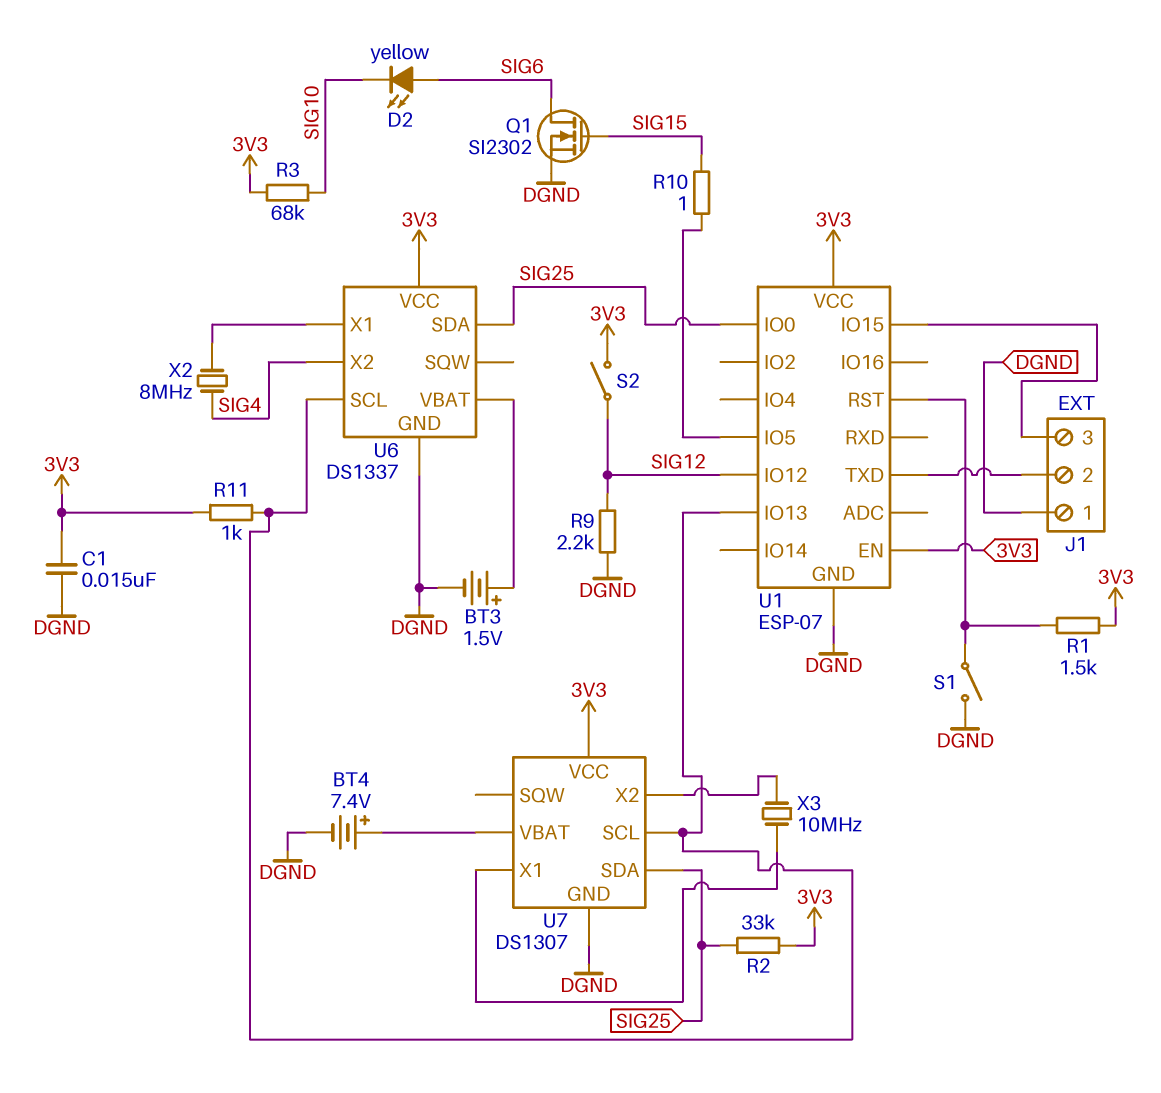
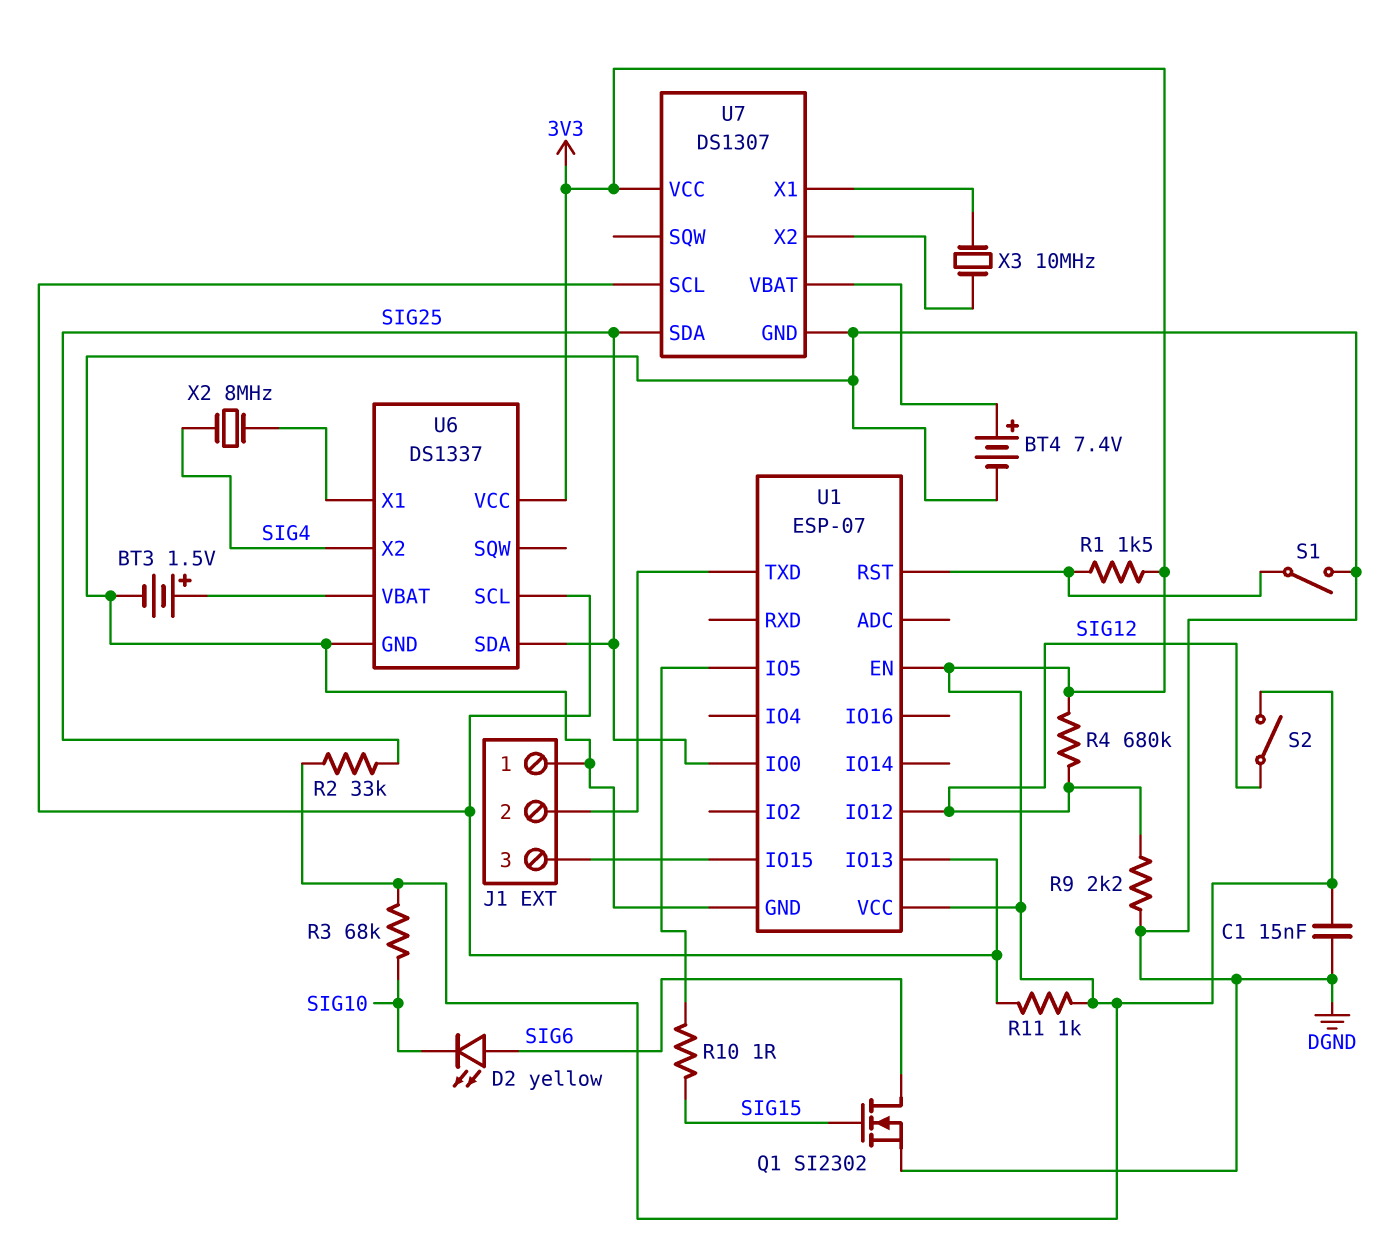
R4: none -> 680k (3V3, SIG12)

